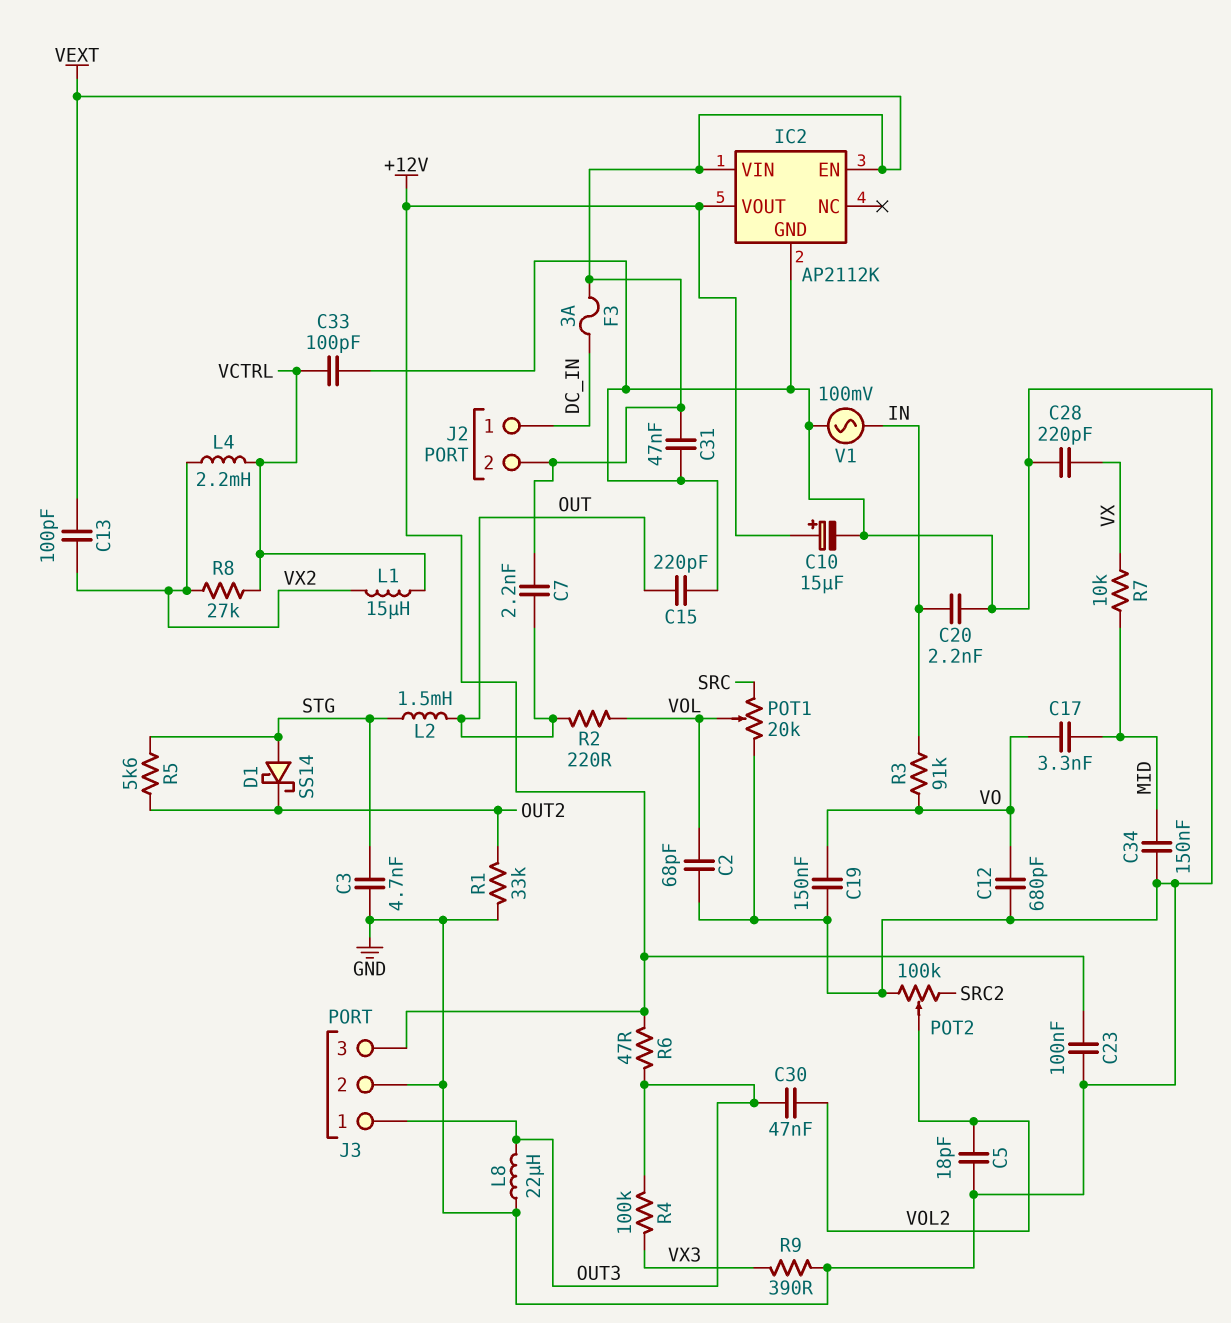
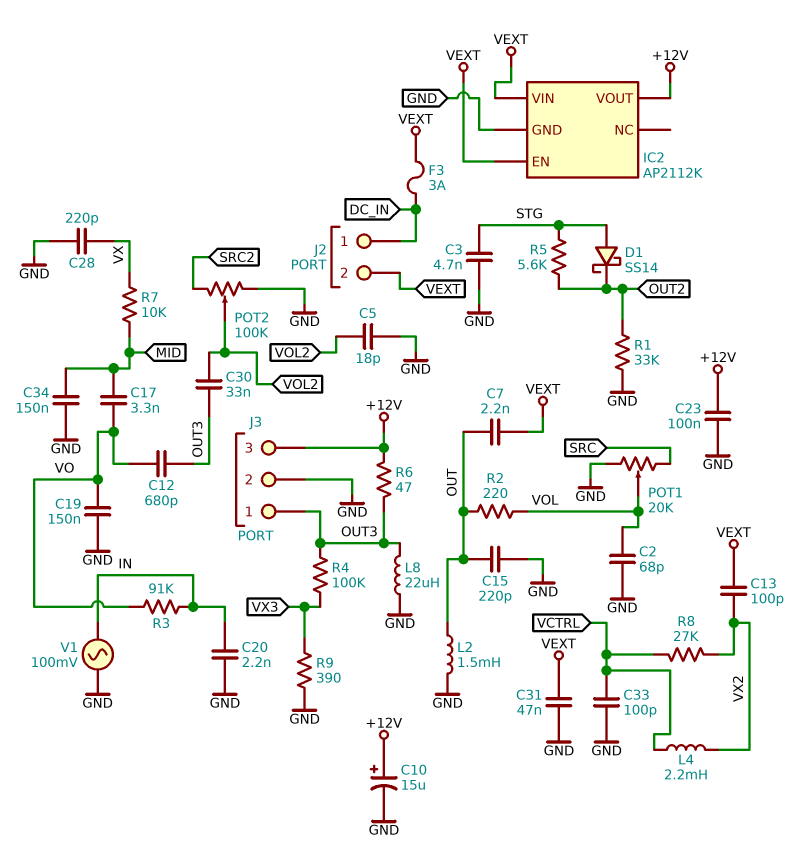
C12: 680pF (GND, VO) -> 680pF (OUT3, VO)
C30: 47nF (OUT3, VOL2) -> 33nF (OUT3, VOL2)
L1: 15uH (VCTRL, VX2) -> none
L2: 1.5mH (OUT, STG) -> 1.5mH (GND, OUT)

